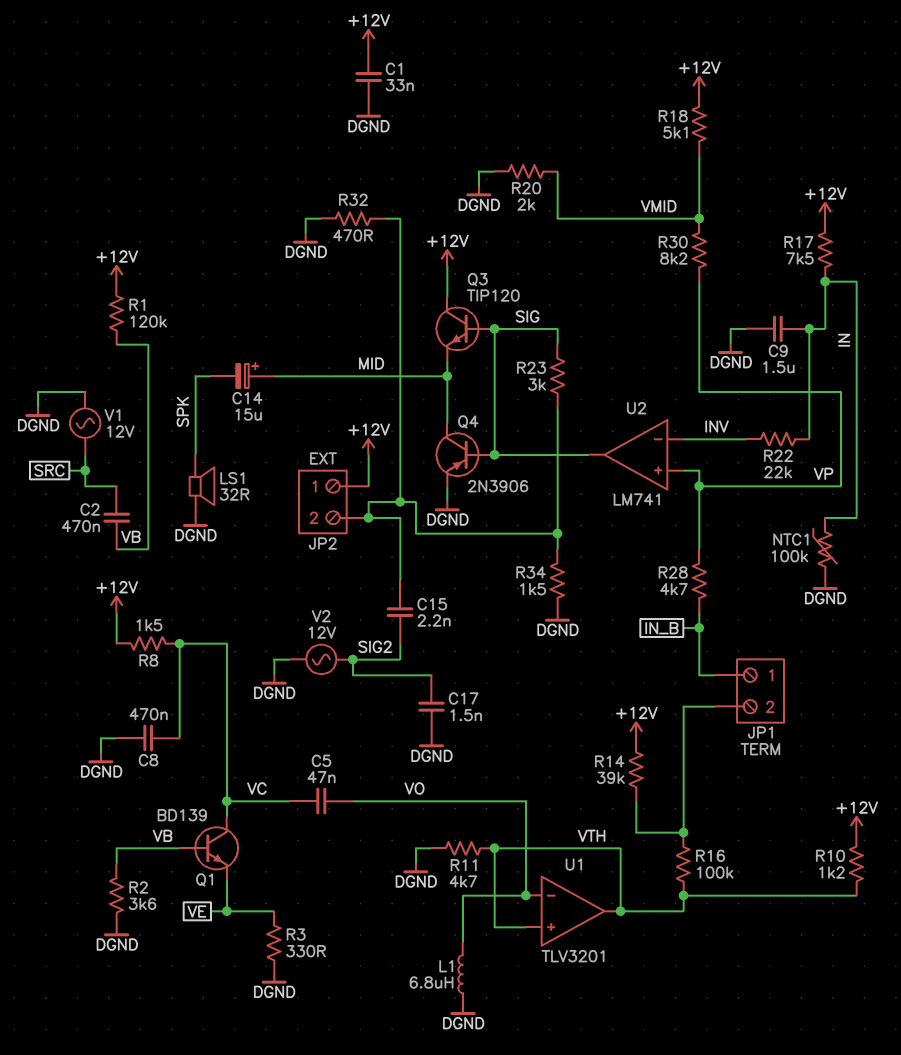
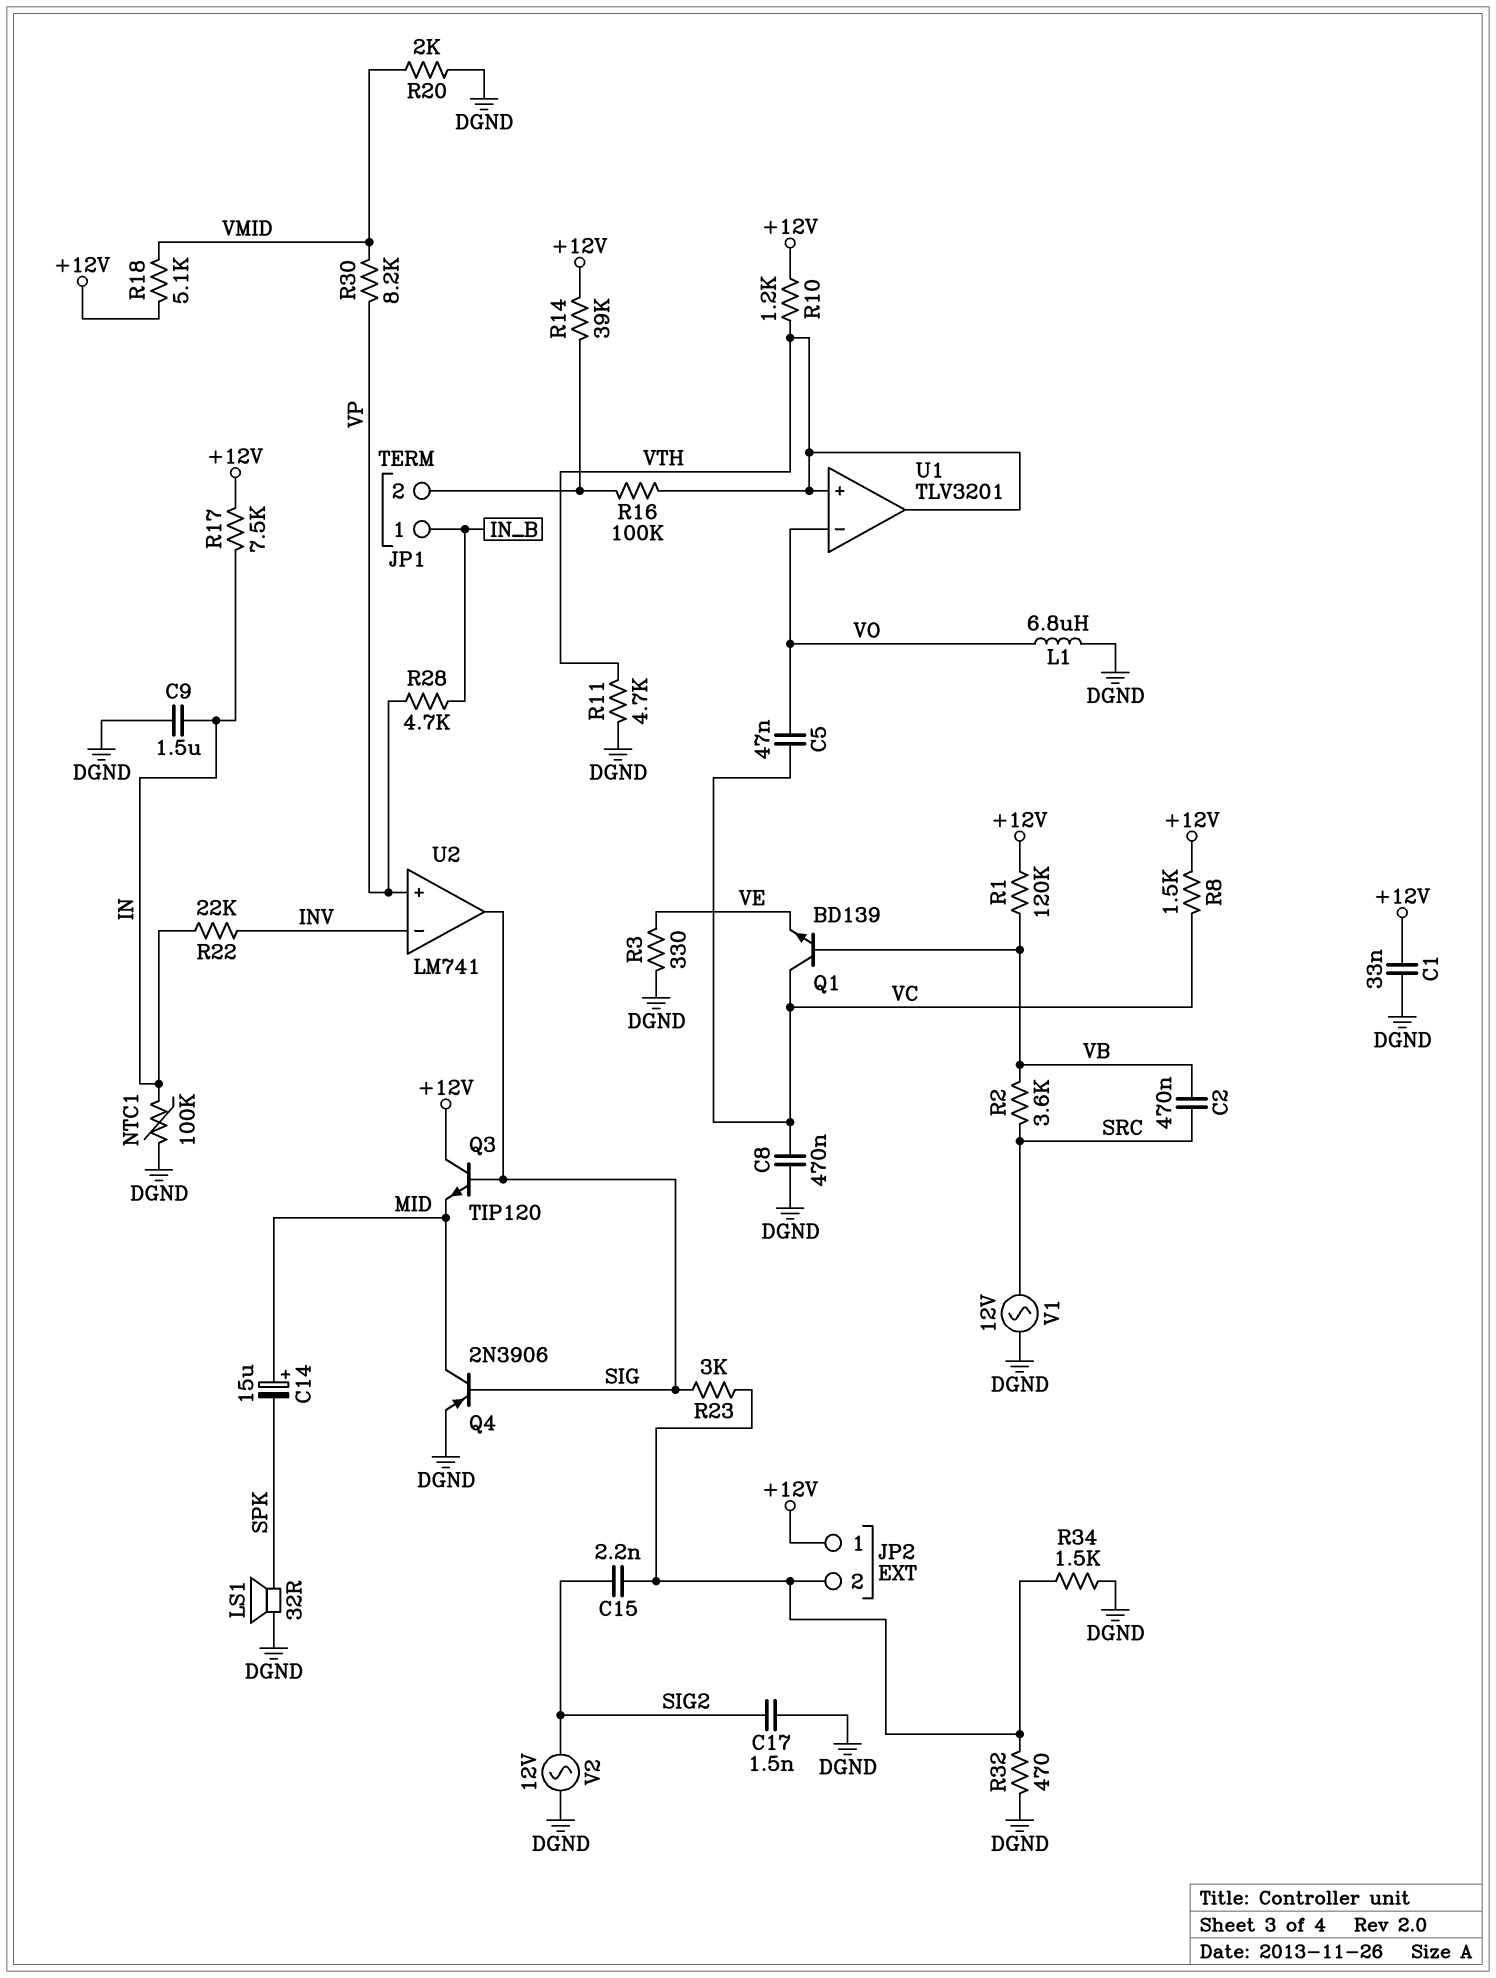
R2: 3.6k (DGND, VB) -> 3.6k (SRC, VB)

